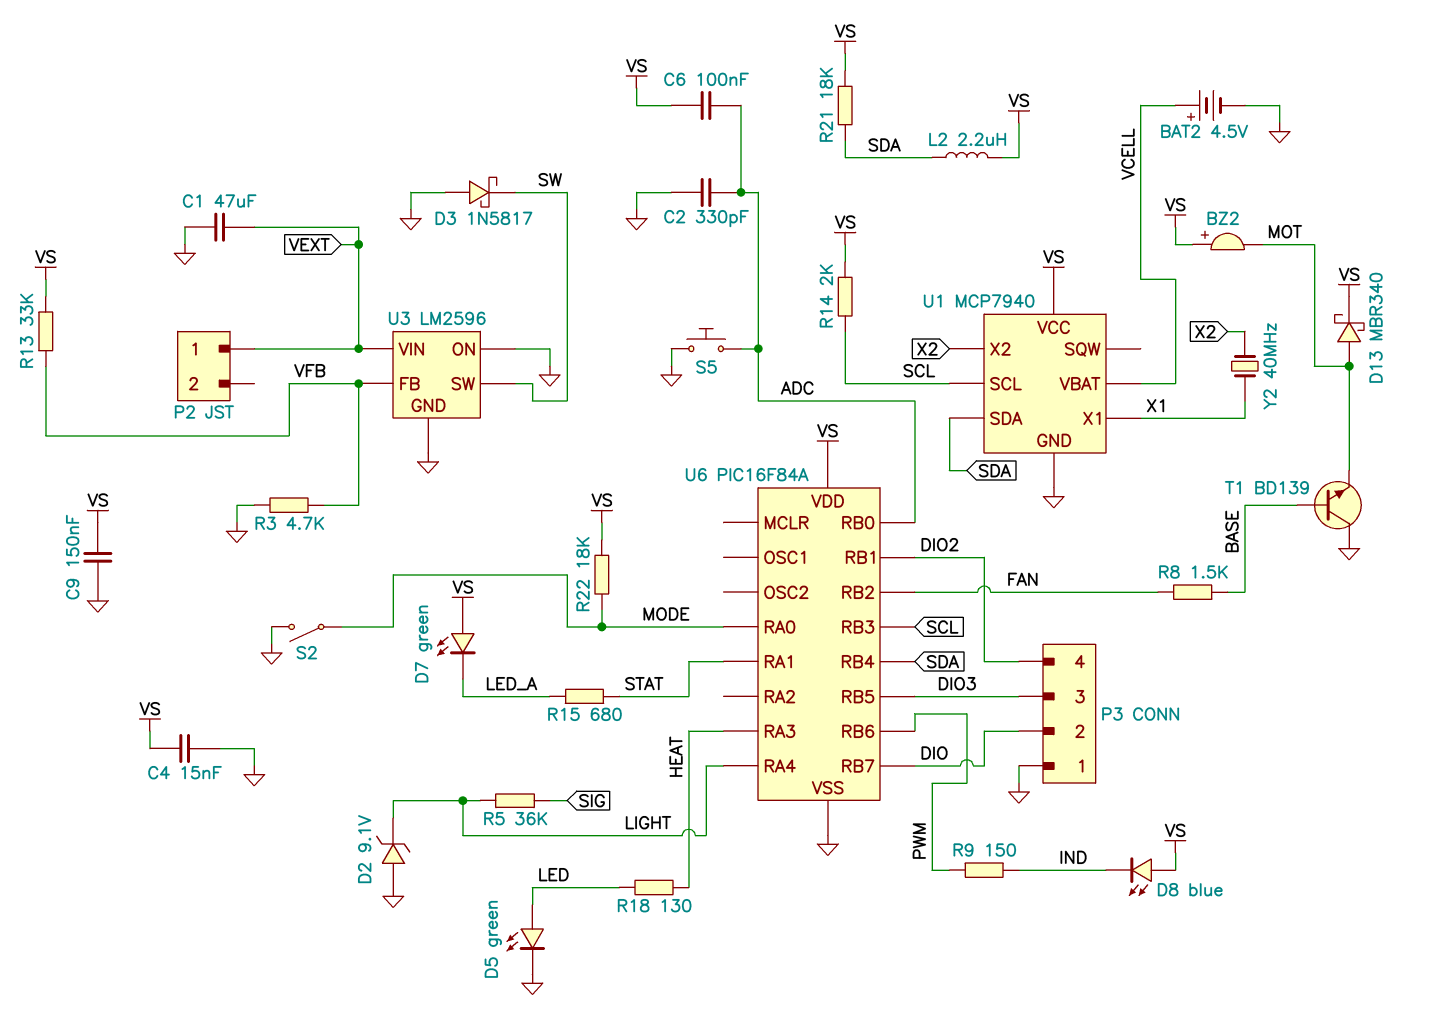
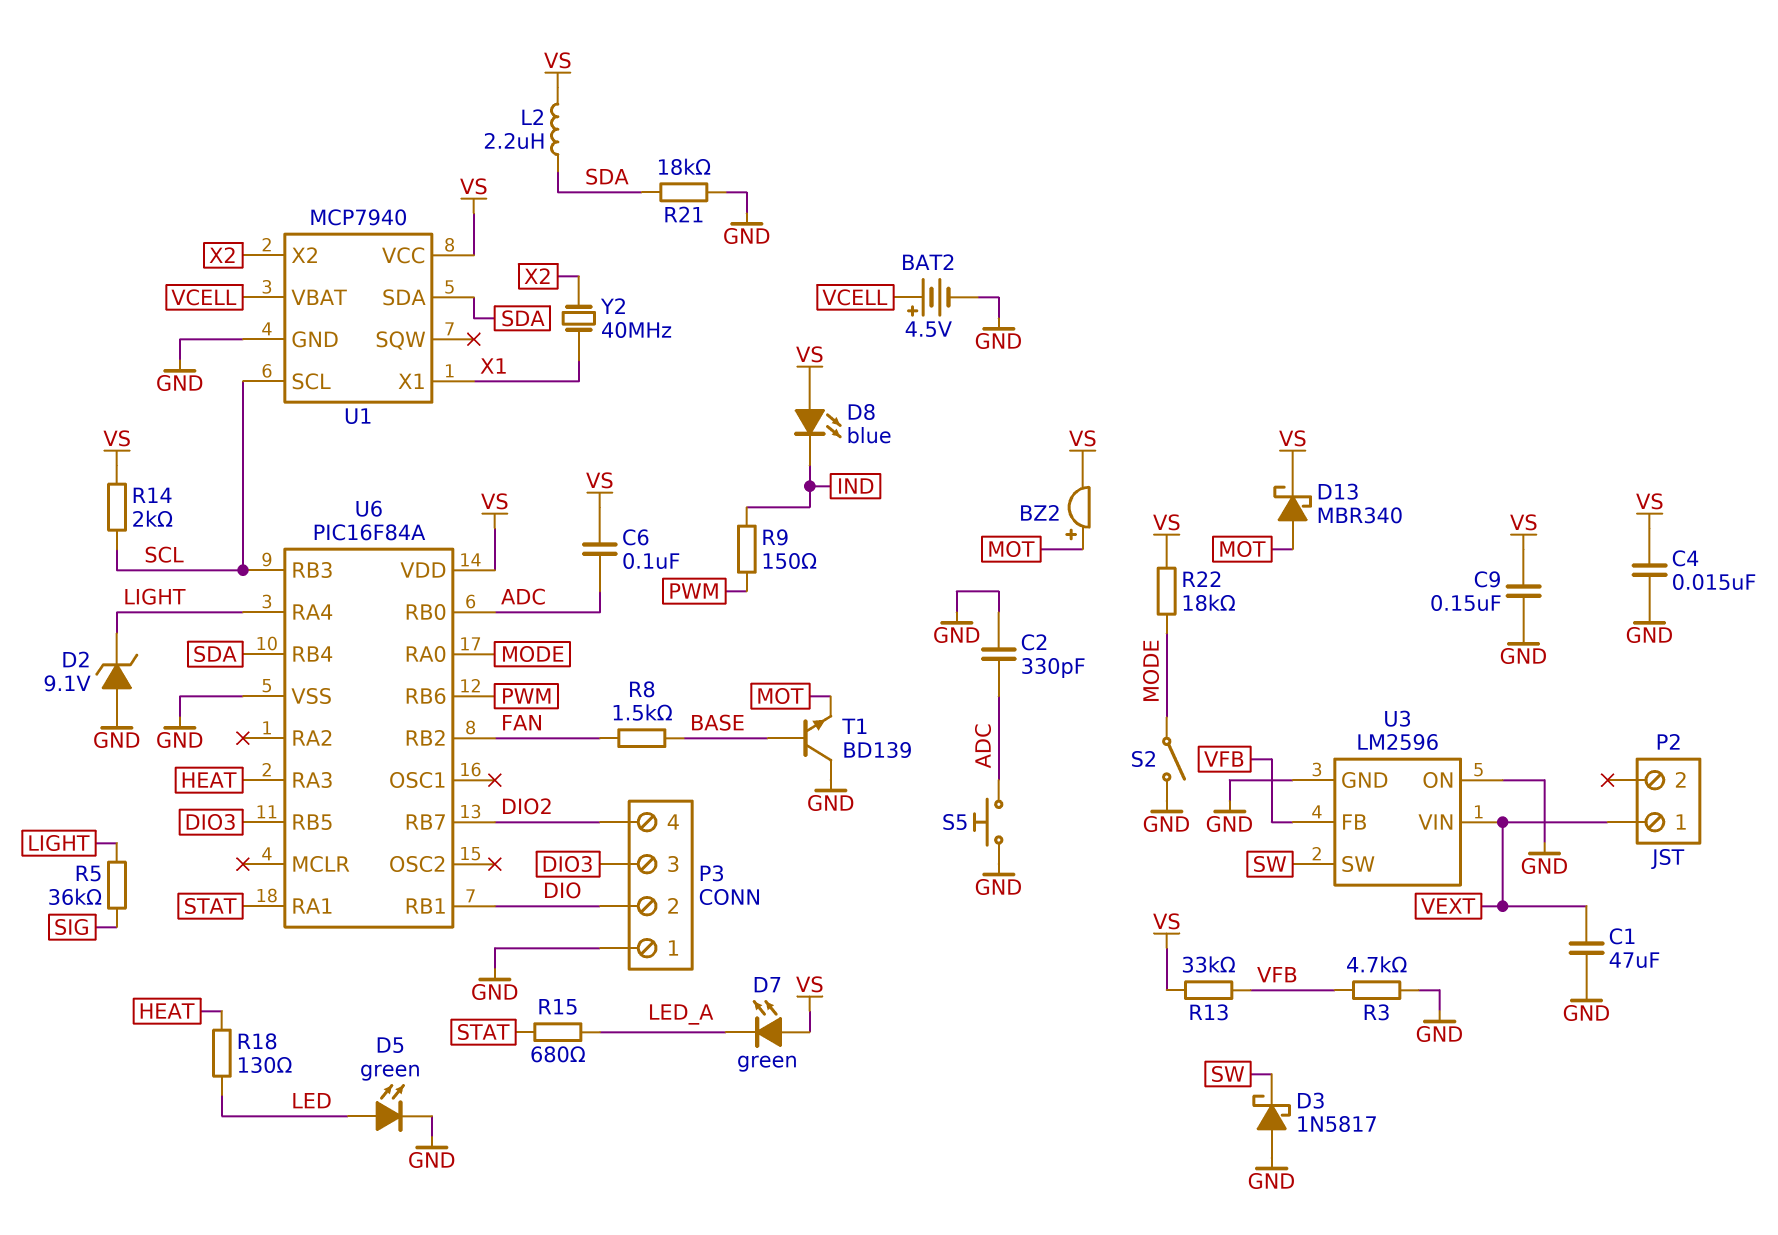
BZ2: buzzer (plus VS, minus MOT) -> buzzer (plus MOT, minus VS)
R21: 18k (SDA, VS) -> 18k (GND, SDA)
U6 pin RB1: DIO2 -> DIO
U6 pin RB7: DIO -> DIO2

